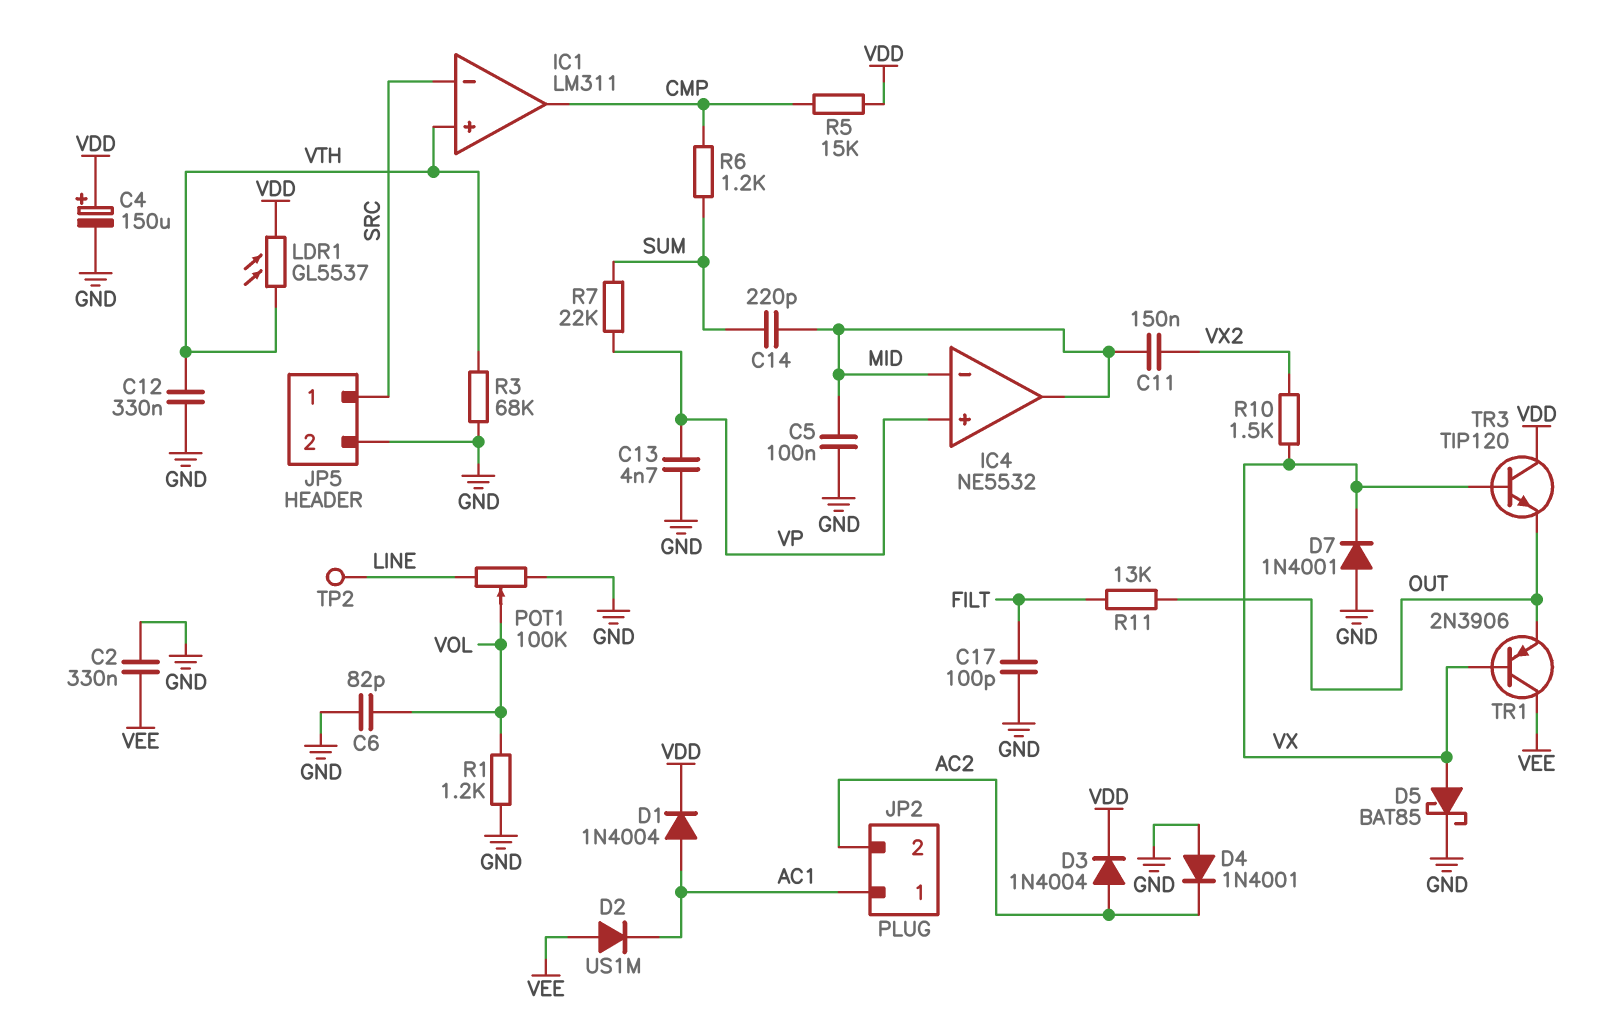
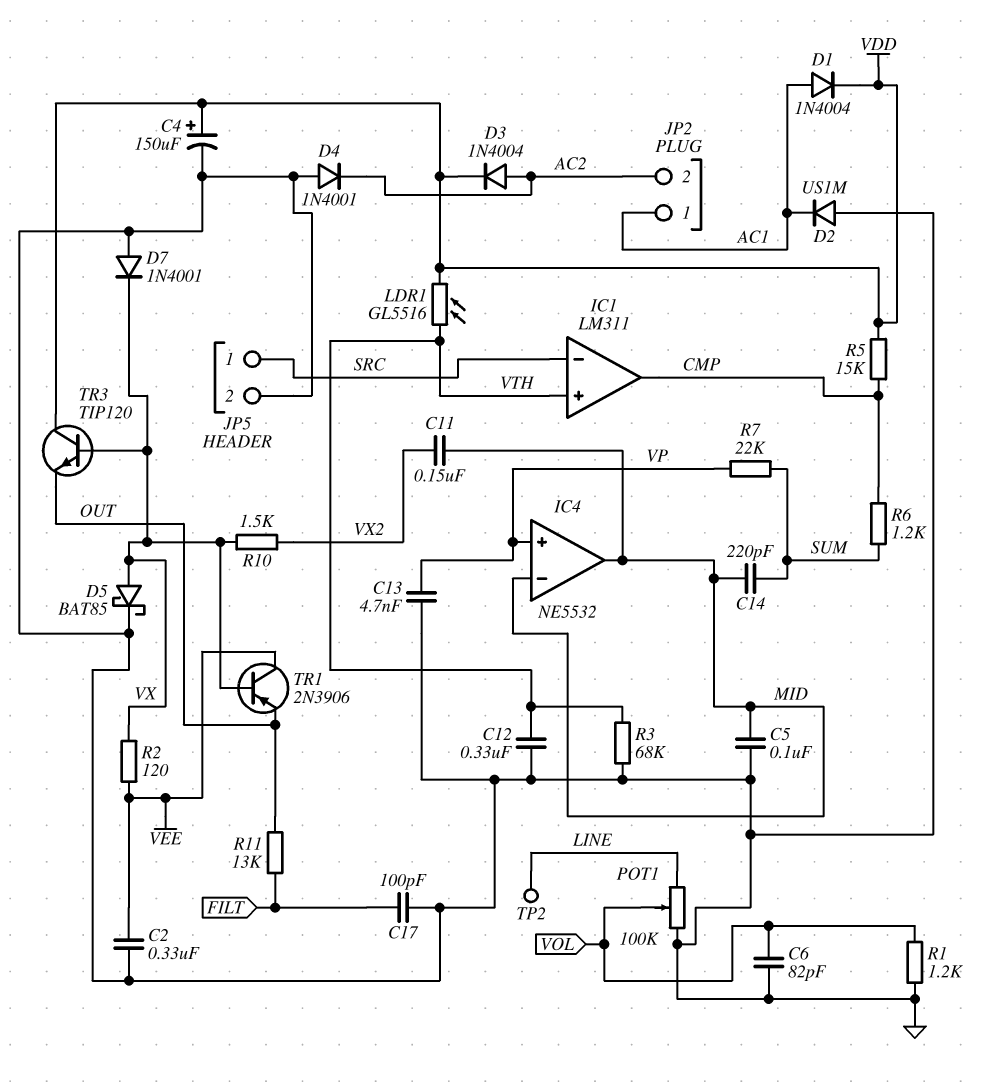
D2: diode US1M (A VEE, K AC1) -> diode US1M (A GND, K AC1)
LDR1: GL5537 (VDD, VTH) -> GL5516 (VDD, VTH)
R2: none -> 120 (VEE, VX)

